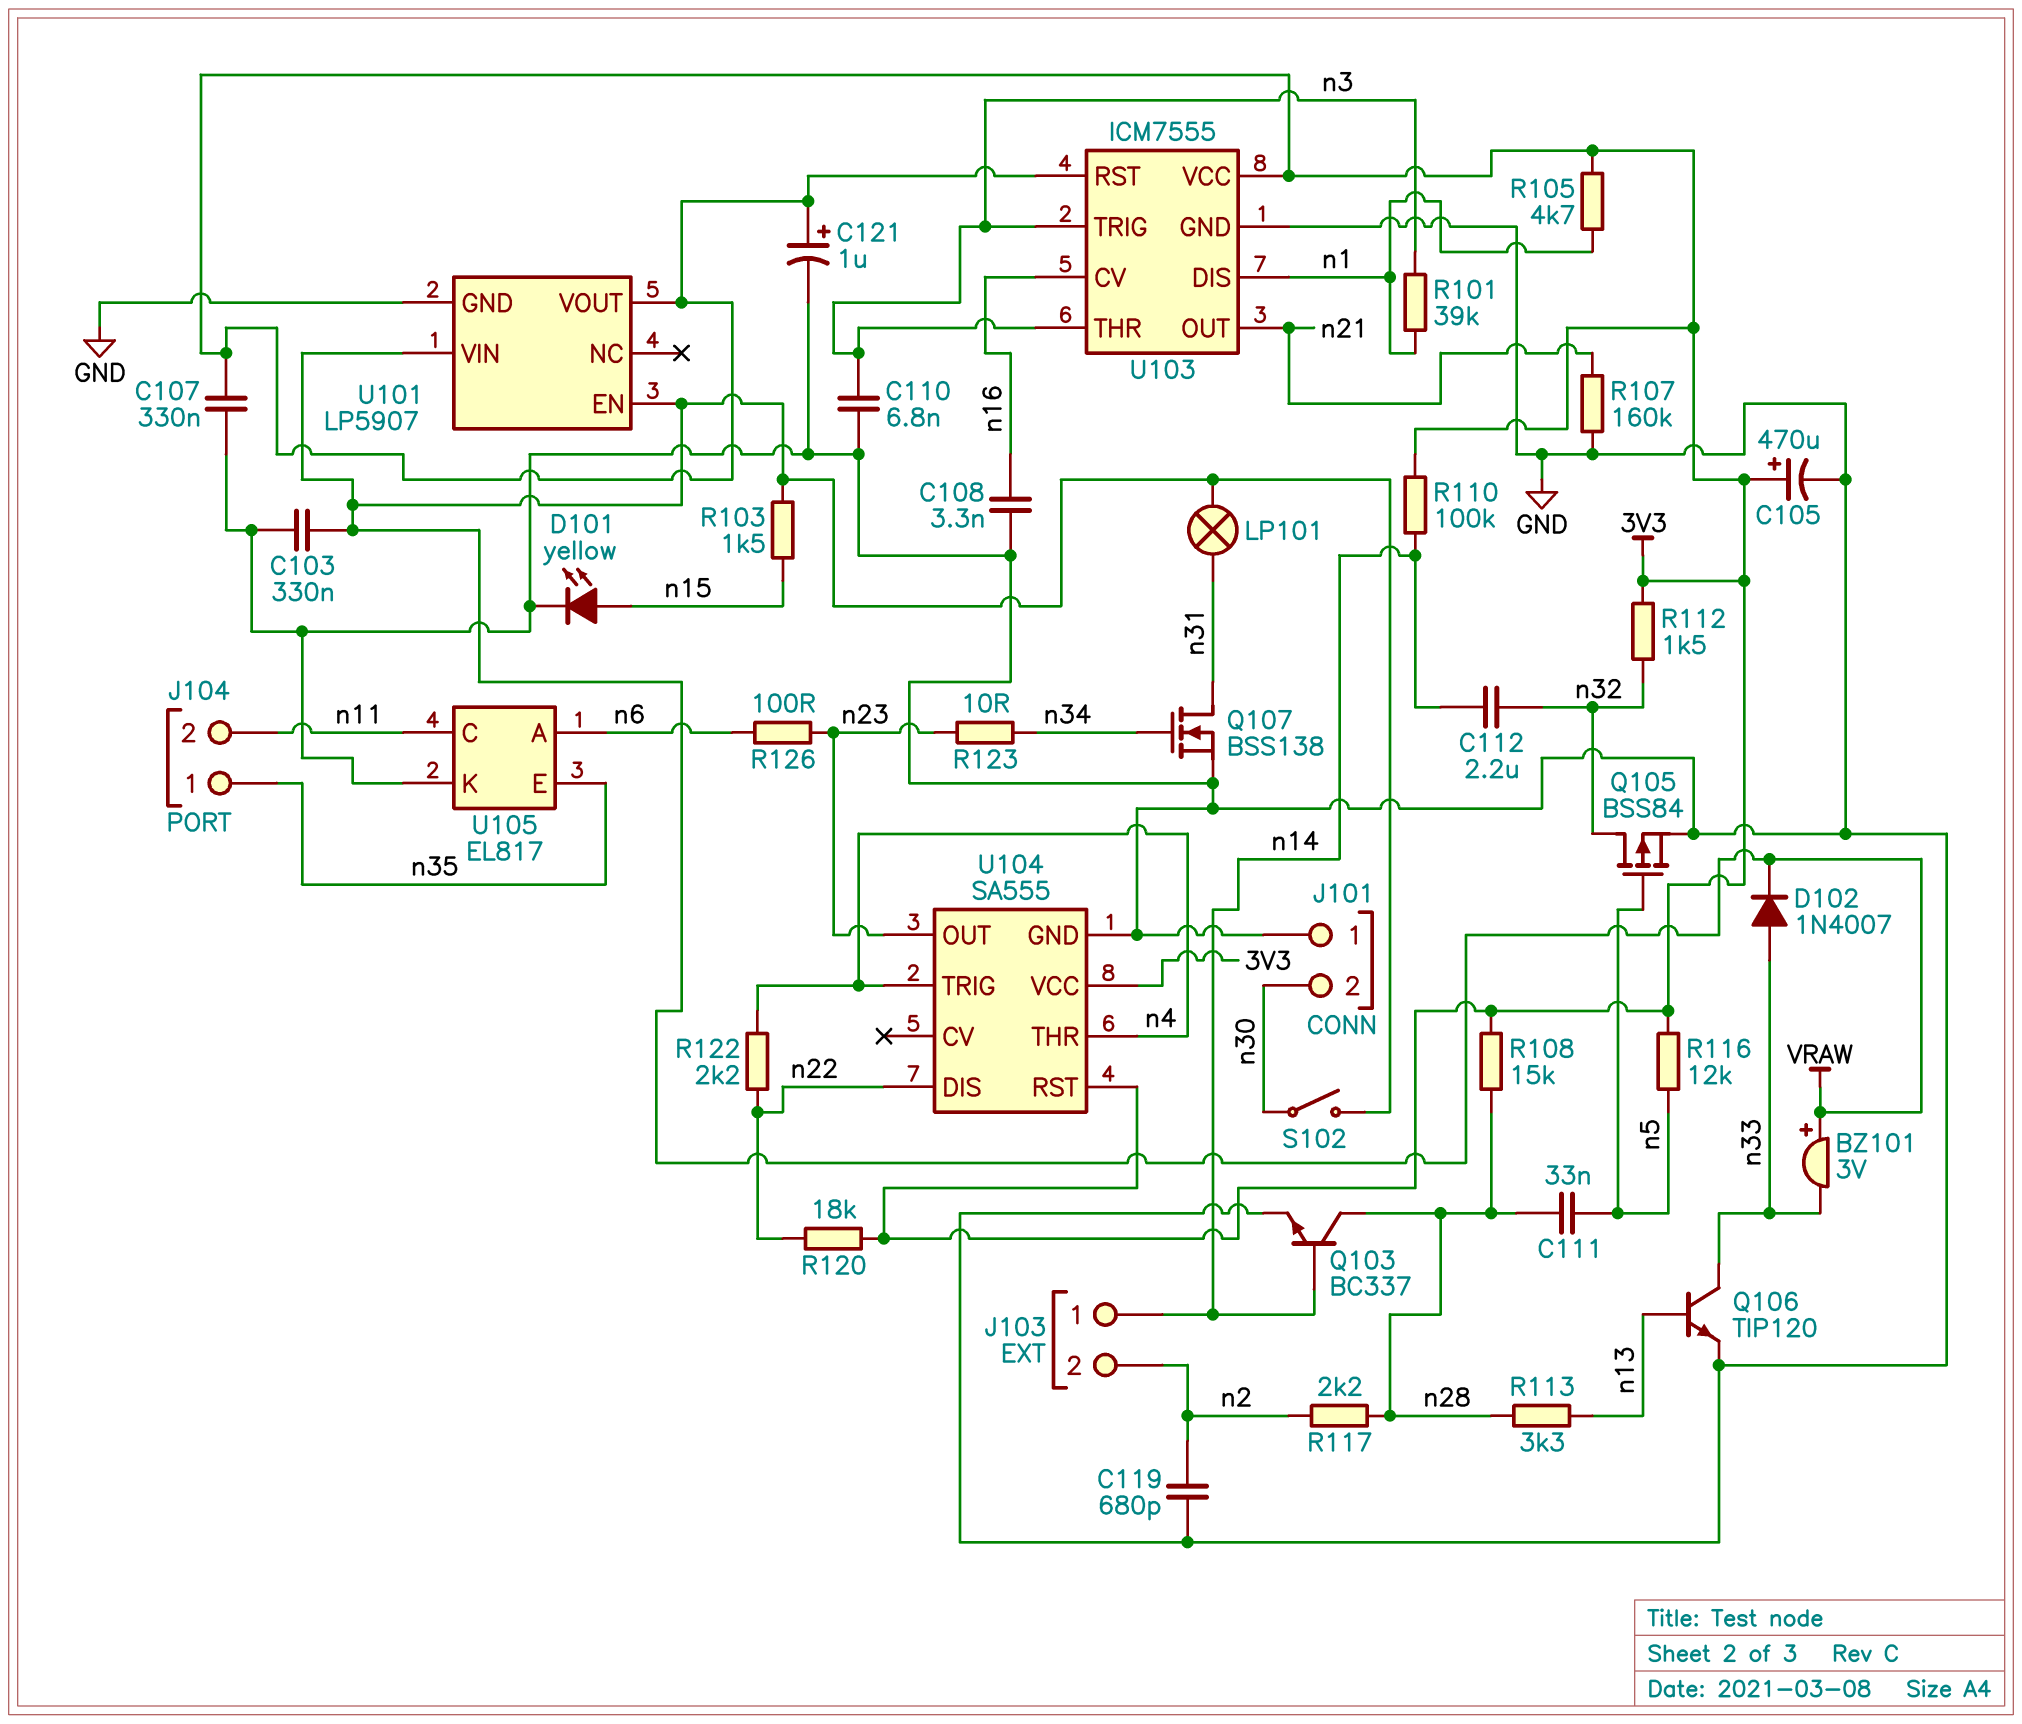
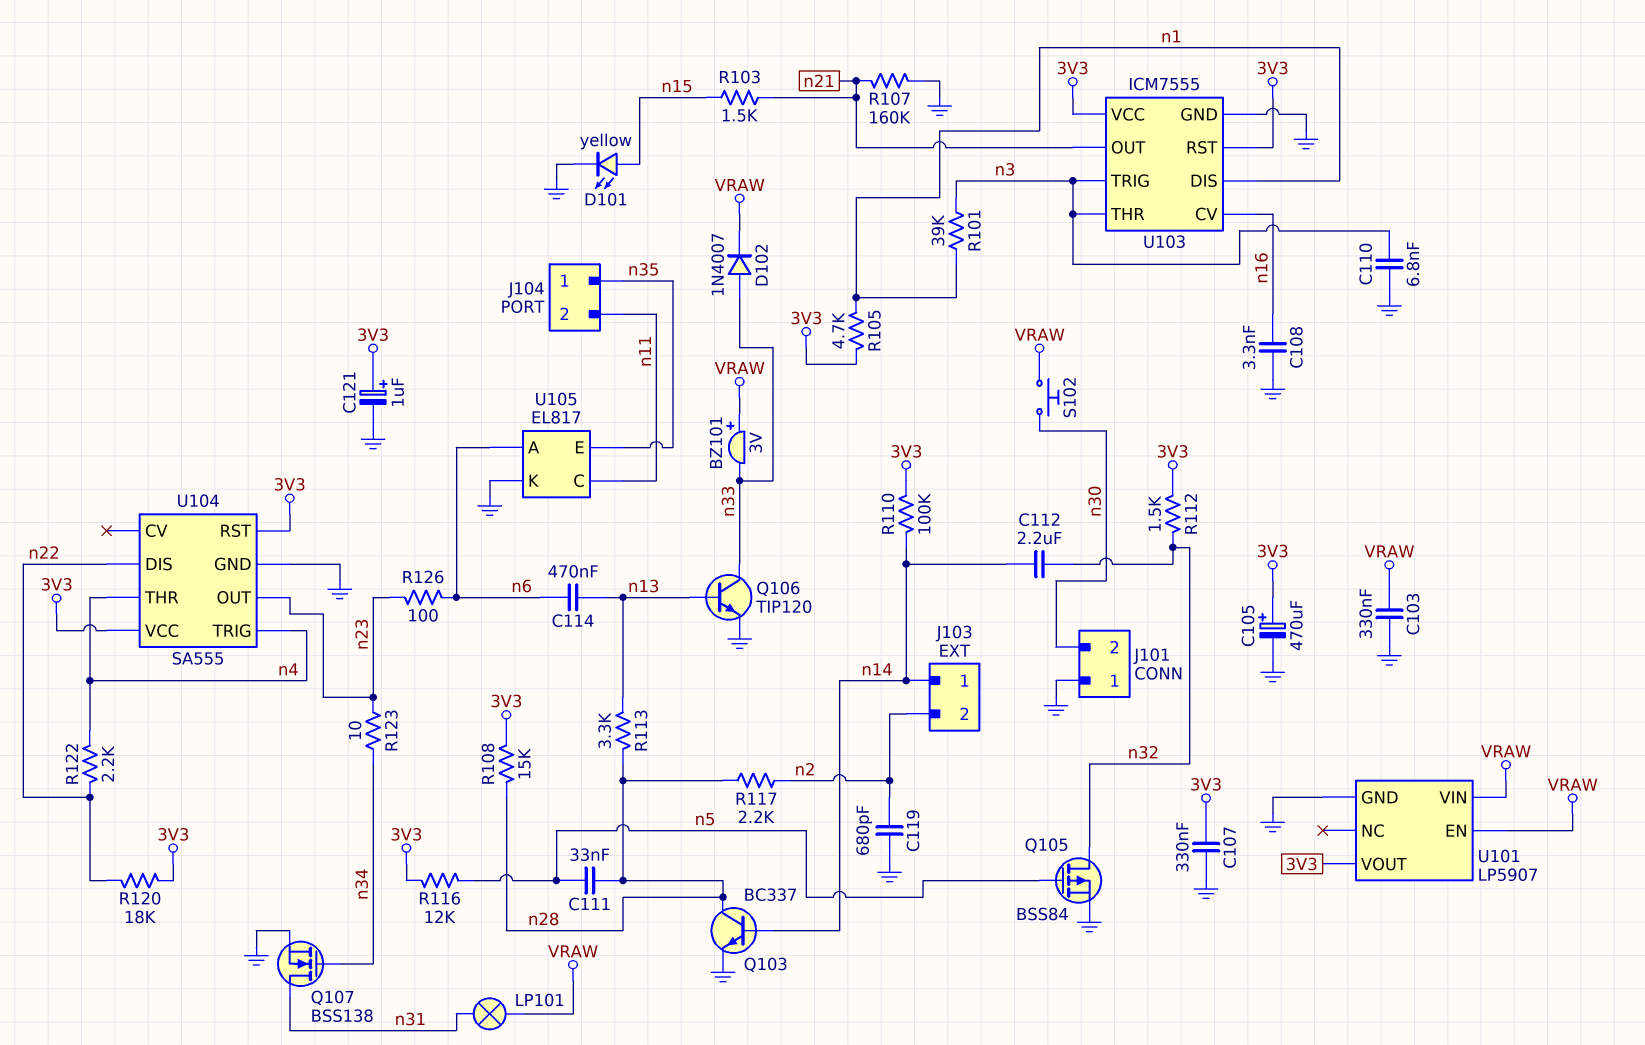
C114: none -> 470nF (n6, n13)
R103: 1.5k (VRAW, n15) -> 1.5k (n15, n21)
S102: switch (VRAW, n30) -> button (VRAW, n30)

